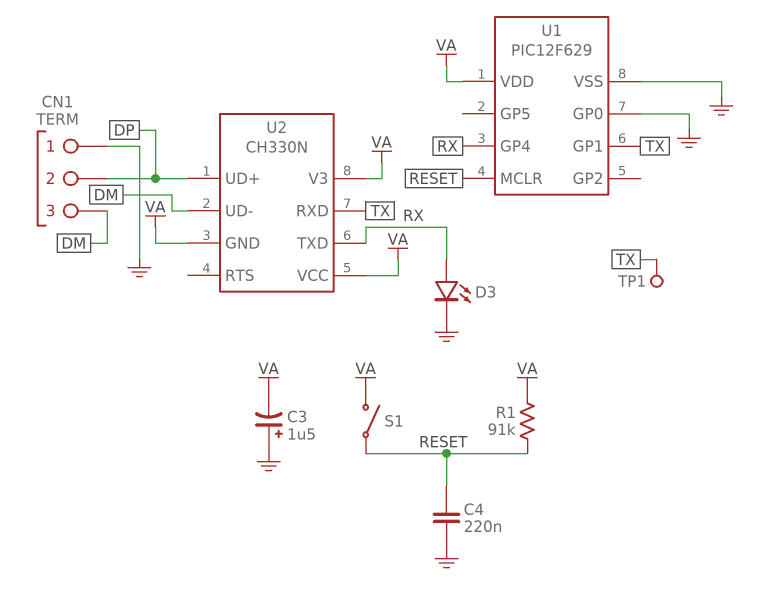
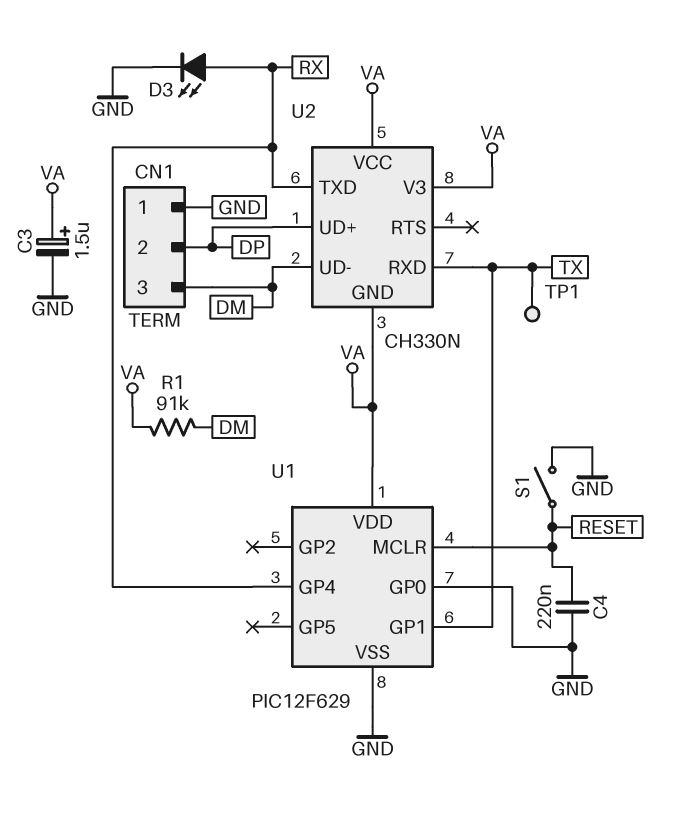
C3: 1.5uF (plus GND, minus VA) -> 1.5uF (plus VA, minus GND)
R1: 91k (RESET, VA) -> 91k (DM, VA)
S1: switch (RESET, VA) -> switch (GND, RESET)

